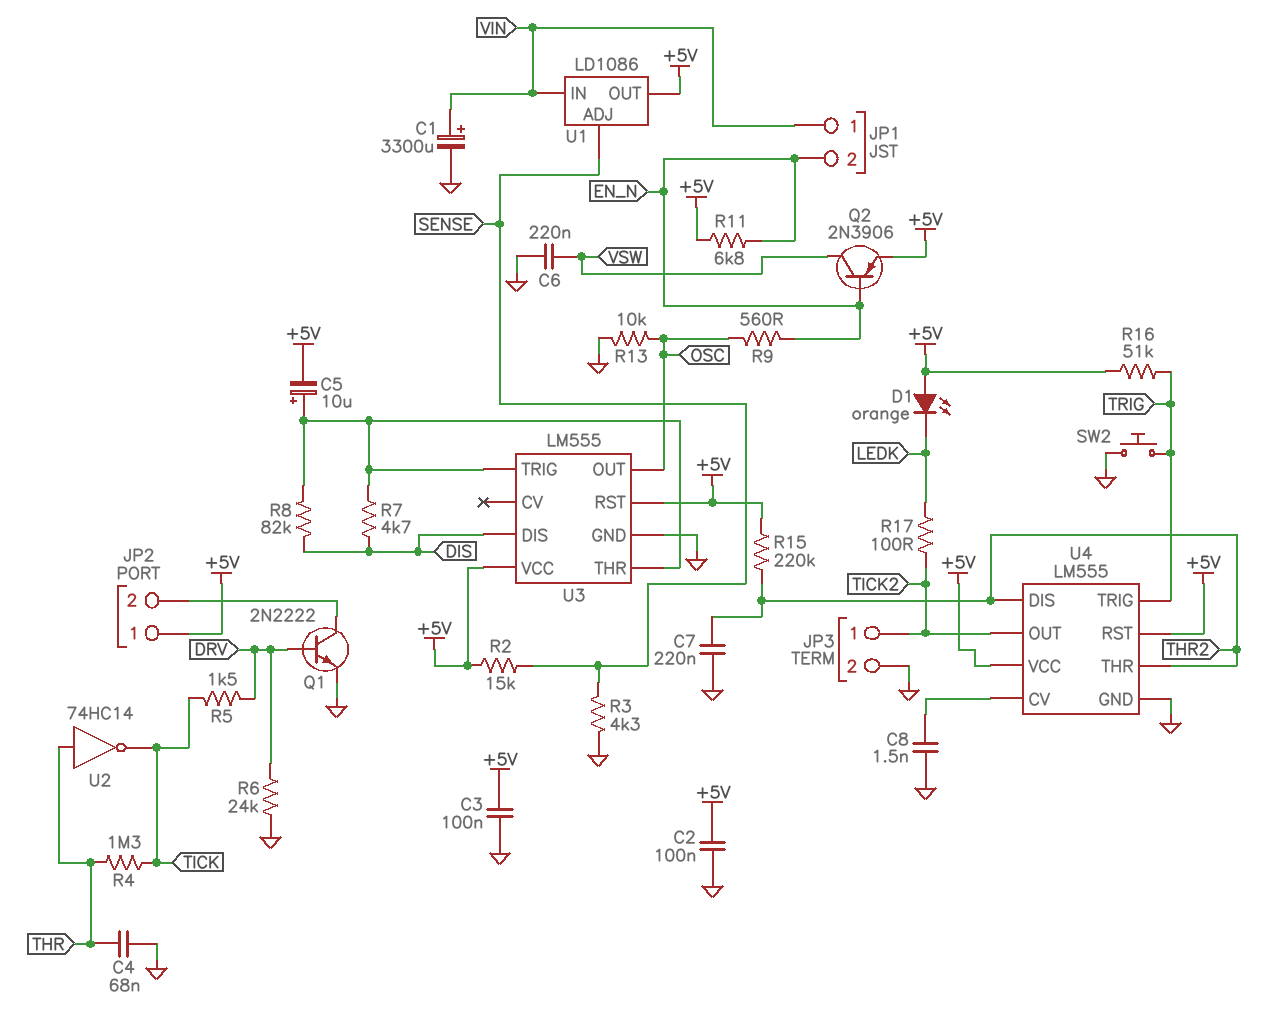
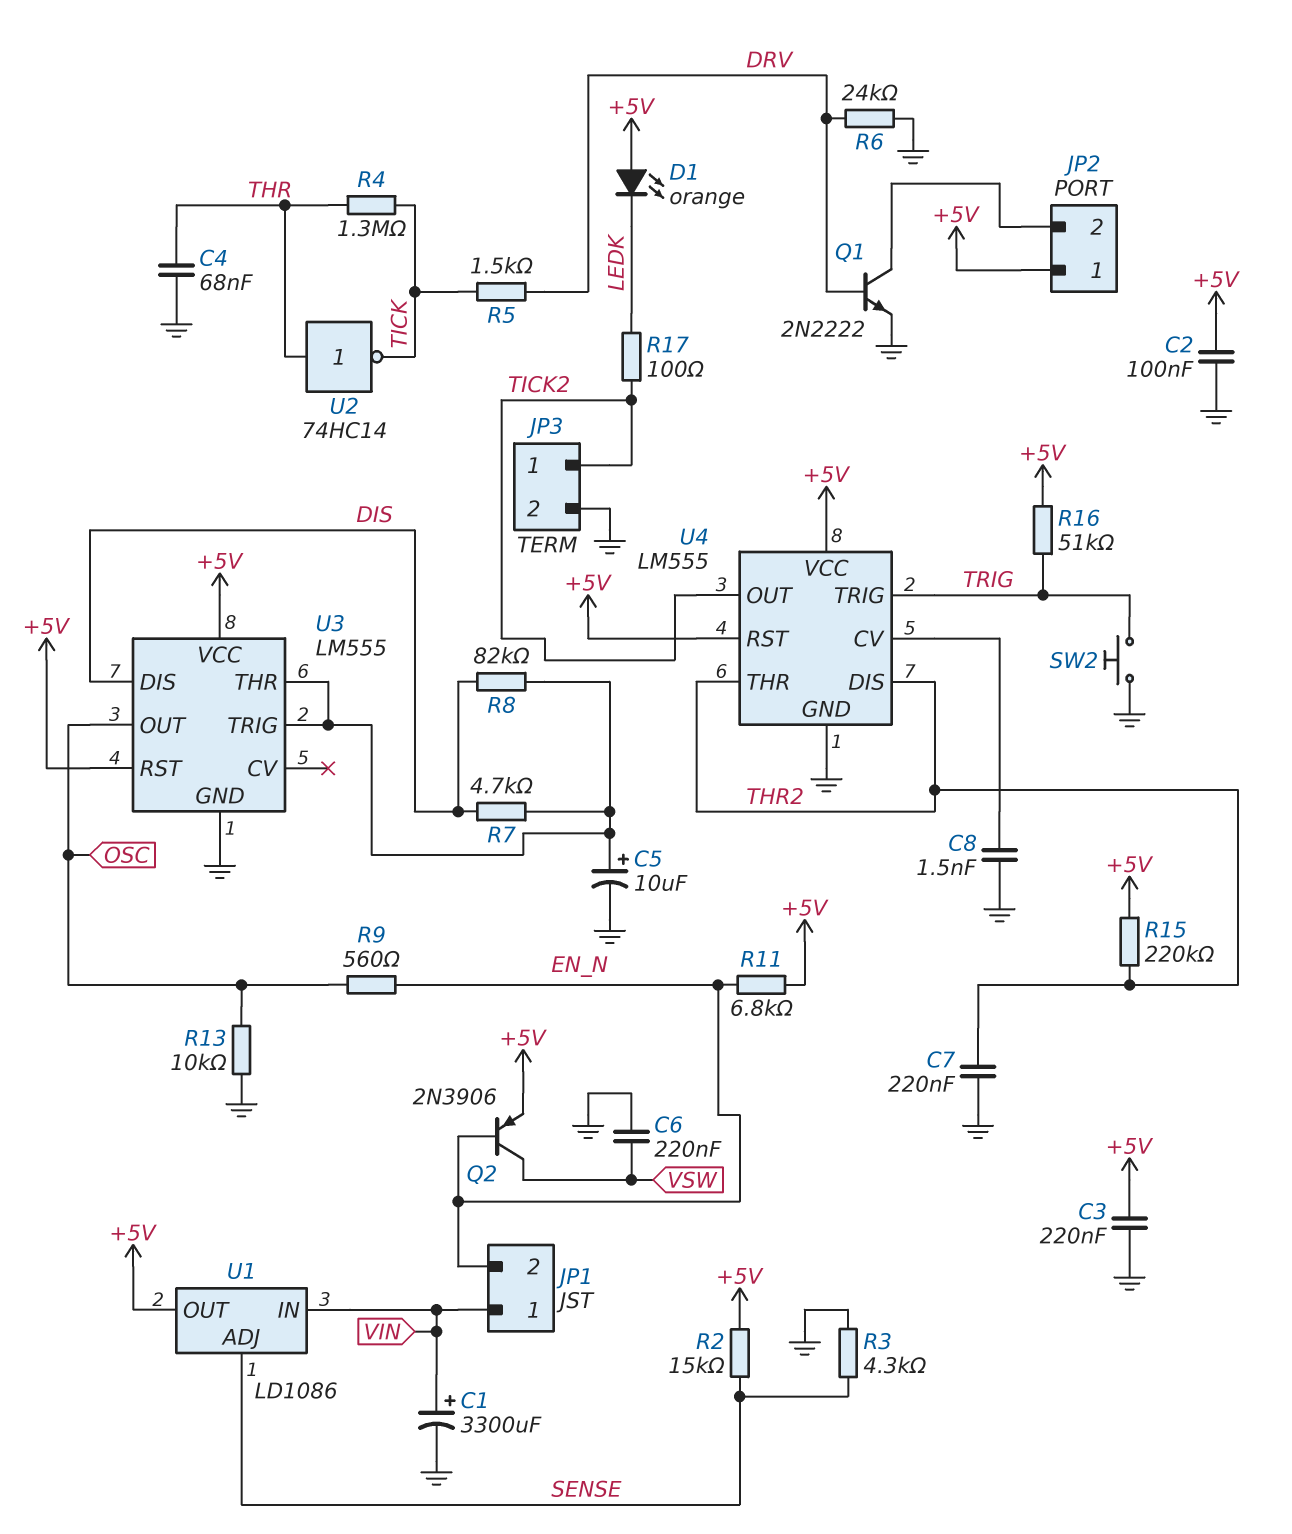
C3: 100nF (+5V, GND) -> 220nF (+5V, GND)
C5: 10uF (plus U3/THR, minus +5V) -> 10uF (plus U3/THR, minus GND)

